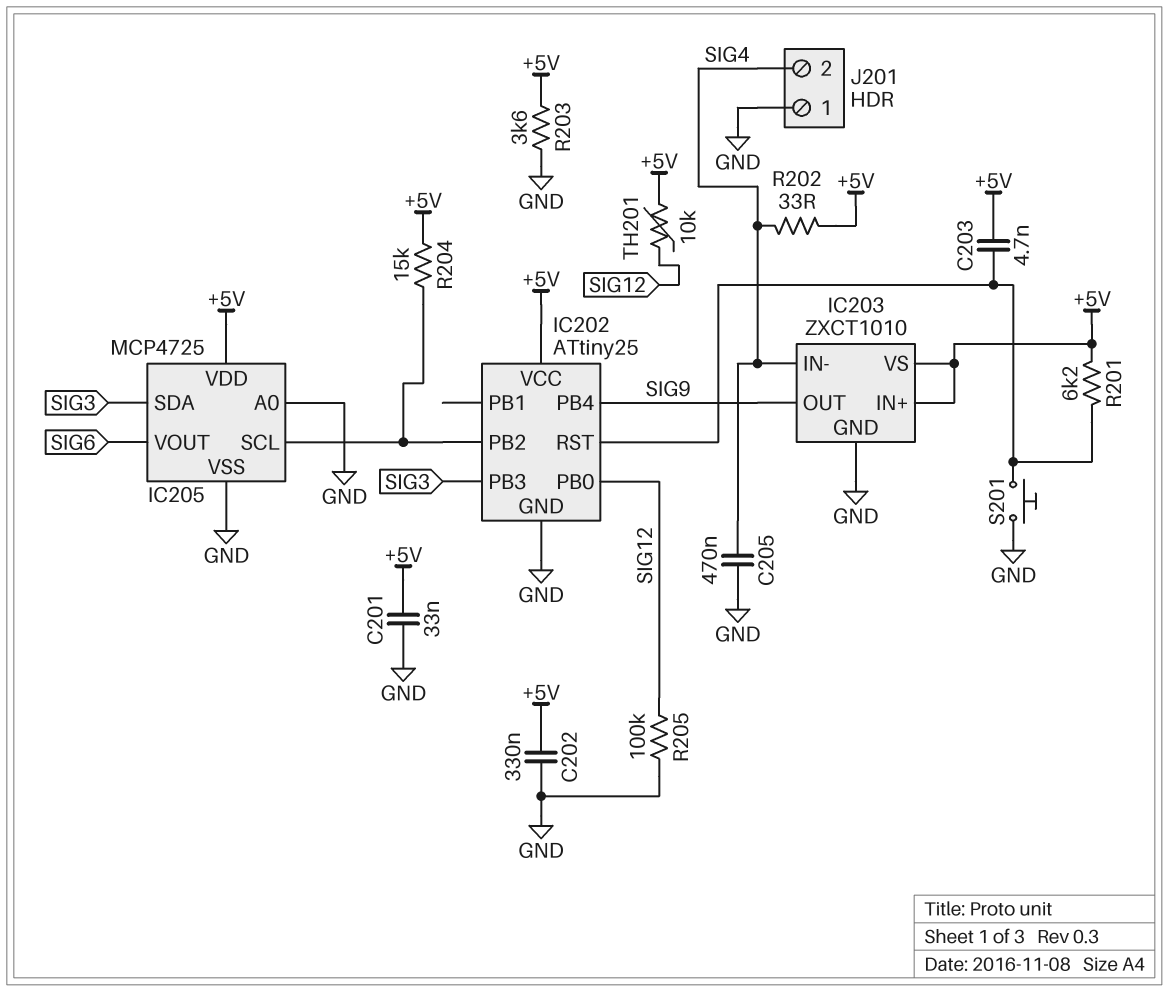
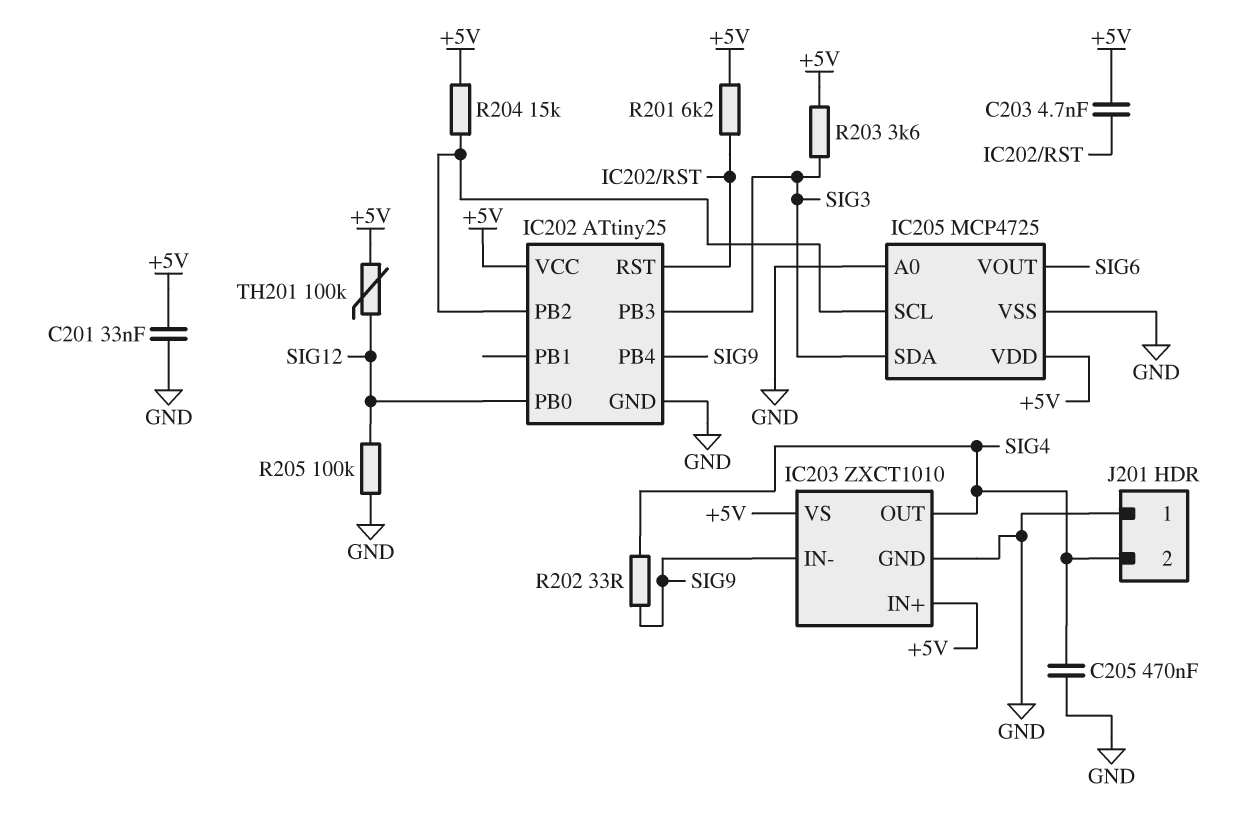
C202: 330nF (+5V, GND) -> none
IC203 pin IN-: SIG4 -> SIG9
IC203 pin OUT: SIG9 -> SIG4
R202: 33 (+5V, SIG4) -> 33 (SIG4, SIG9)
R203: 3.6k (+5V, GND) -> 3.6k (+5V, SIG3)
S201: button (GND, IC202/RST) -> none
TH201: 10k (+5V, SIG12) -> 100k (+5V, SIG12)

